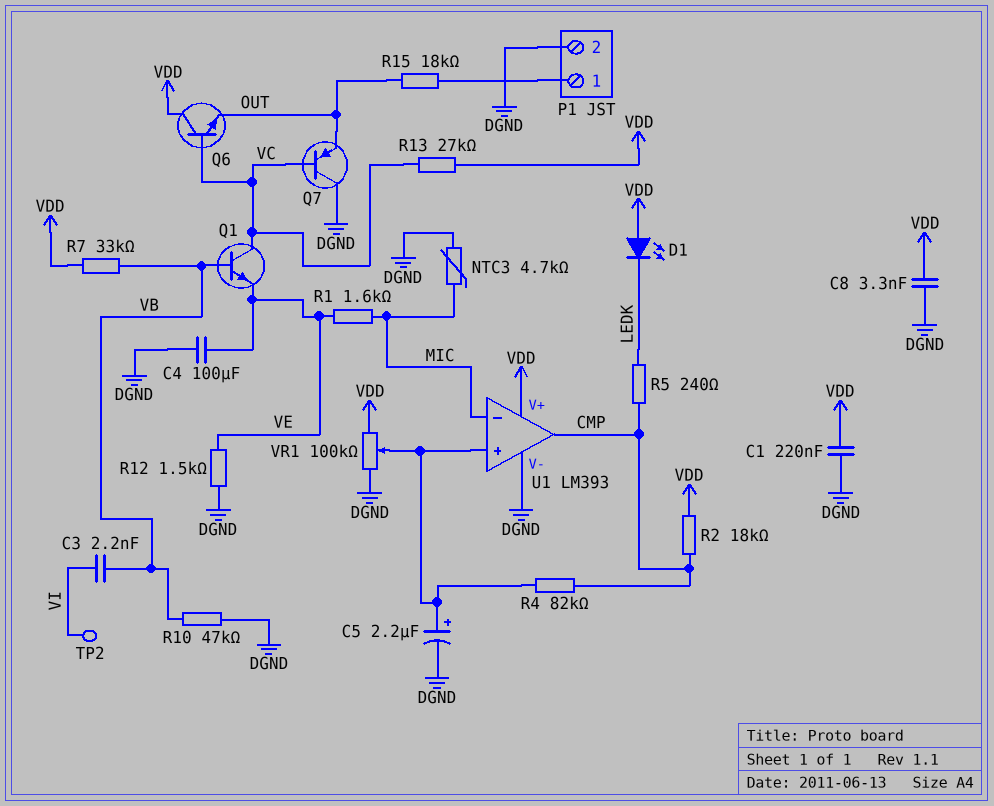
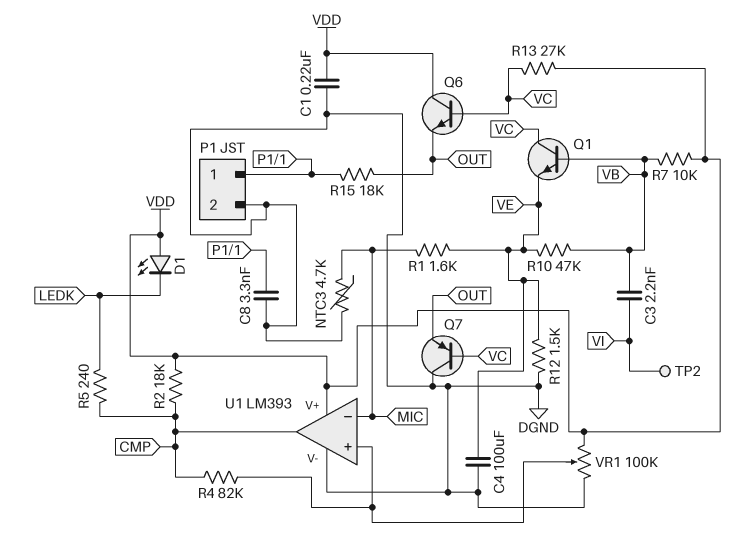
C5: 2.2uF (plus U1/in+, minus DGND) -> none
C8: 3.3nF (DGND, VDD) -> 3.3nF (DGND, P1/1)
R7: 33k (VB, VDD) -> 10k (VB, VDD)
R10: 47k (DGND, VB) -> 47k (VB, VE)

